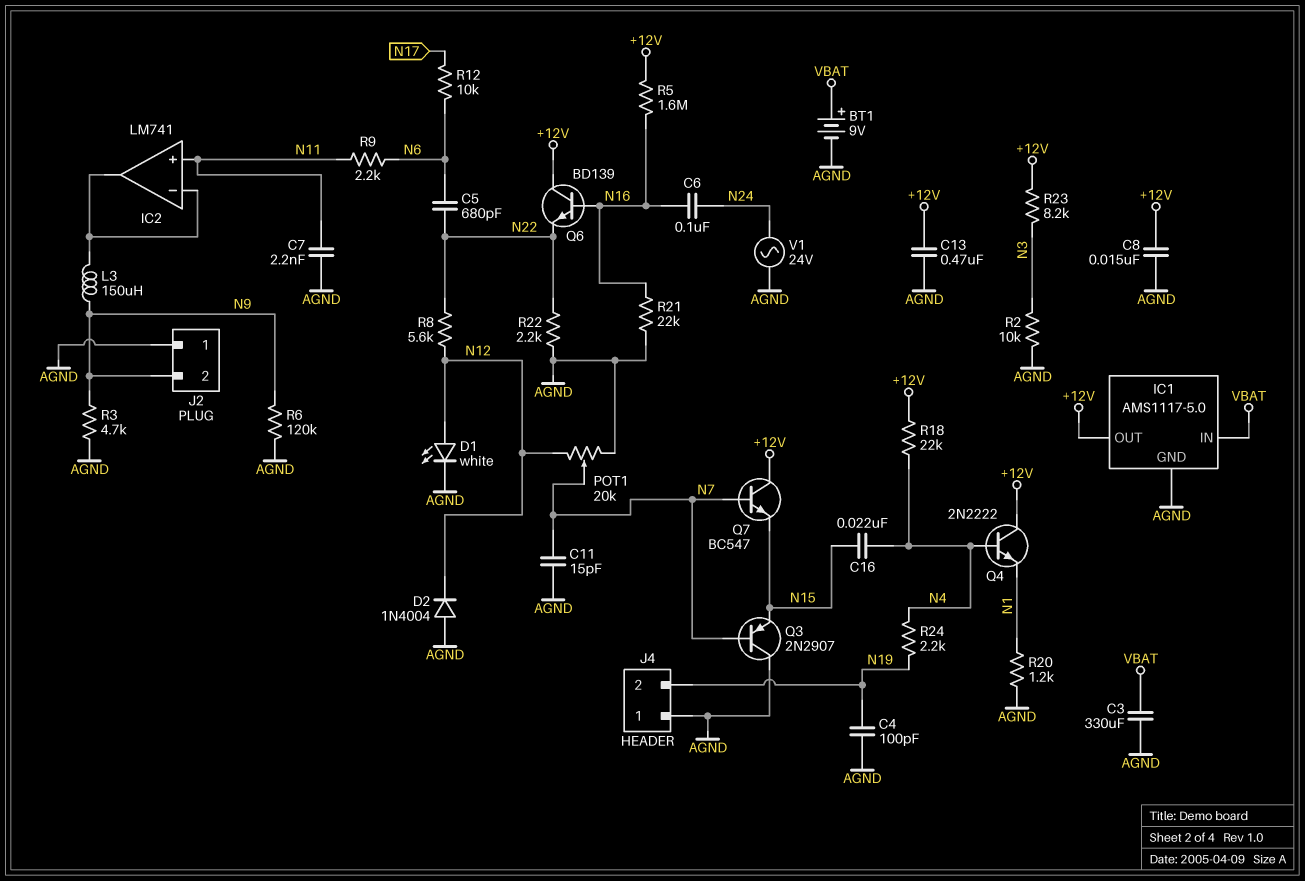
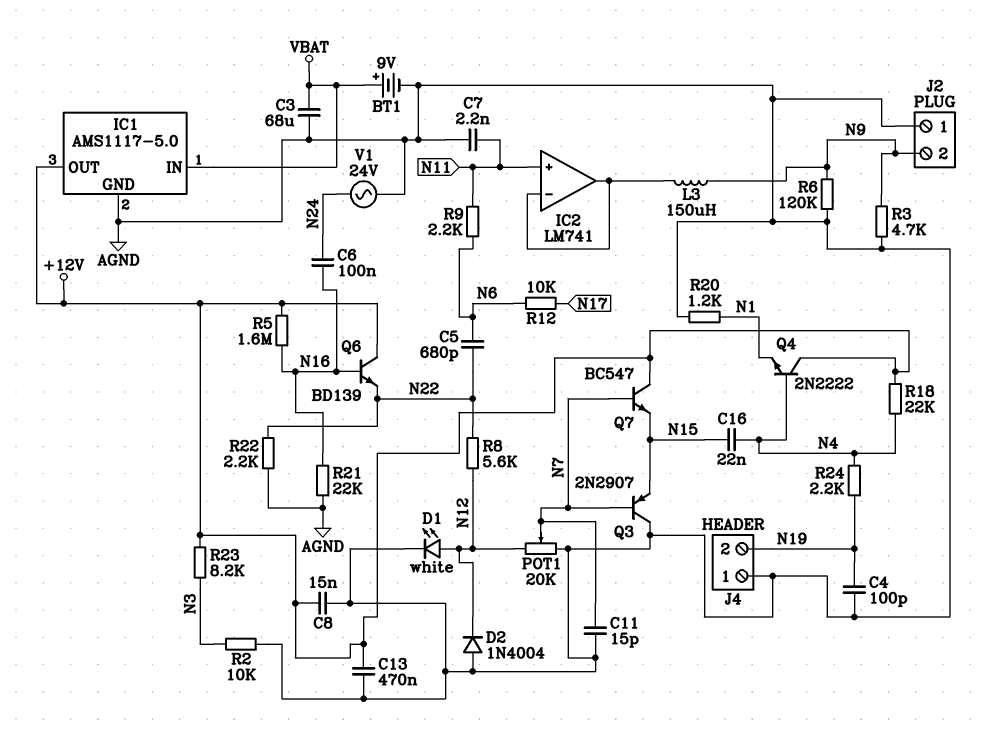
C3: 330uF (AGND, VBAT) -> 68uF (AGND, VBAT)

